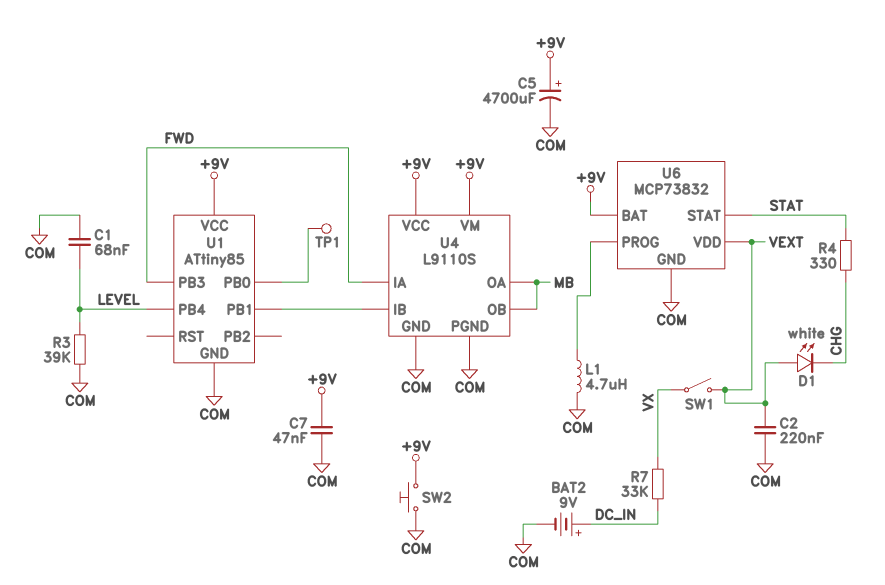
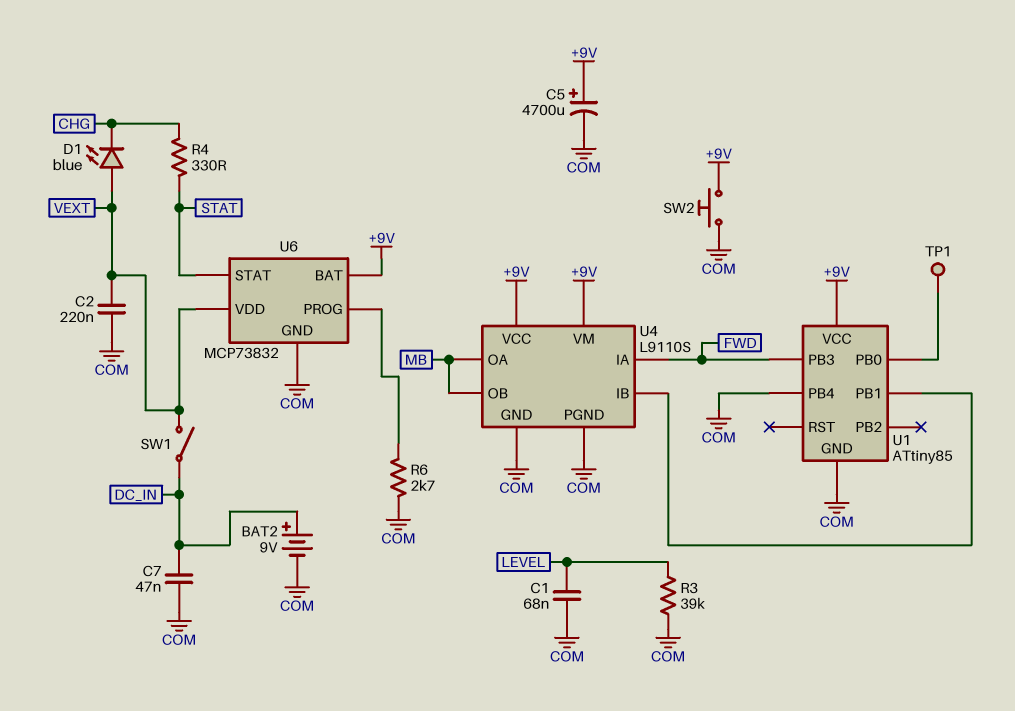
C7: 47nF (+9V, COM) -> 47nF (COM, DC_IN)
D1: LED white (A VEXT, K CHG) -> LED blue (A VEXT, K CHG)
L1: 4.7uH (COM, U6/PROG) -> none
R6: none -> 2.7k (COM, U6/PROG)
R7: 33k (DC_IN, VX) -> none
SW1: switch (VEXT, VX) -> switch (DC_IN, VEXT)
U1 pin PB4: LEVEL -> COM

